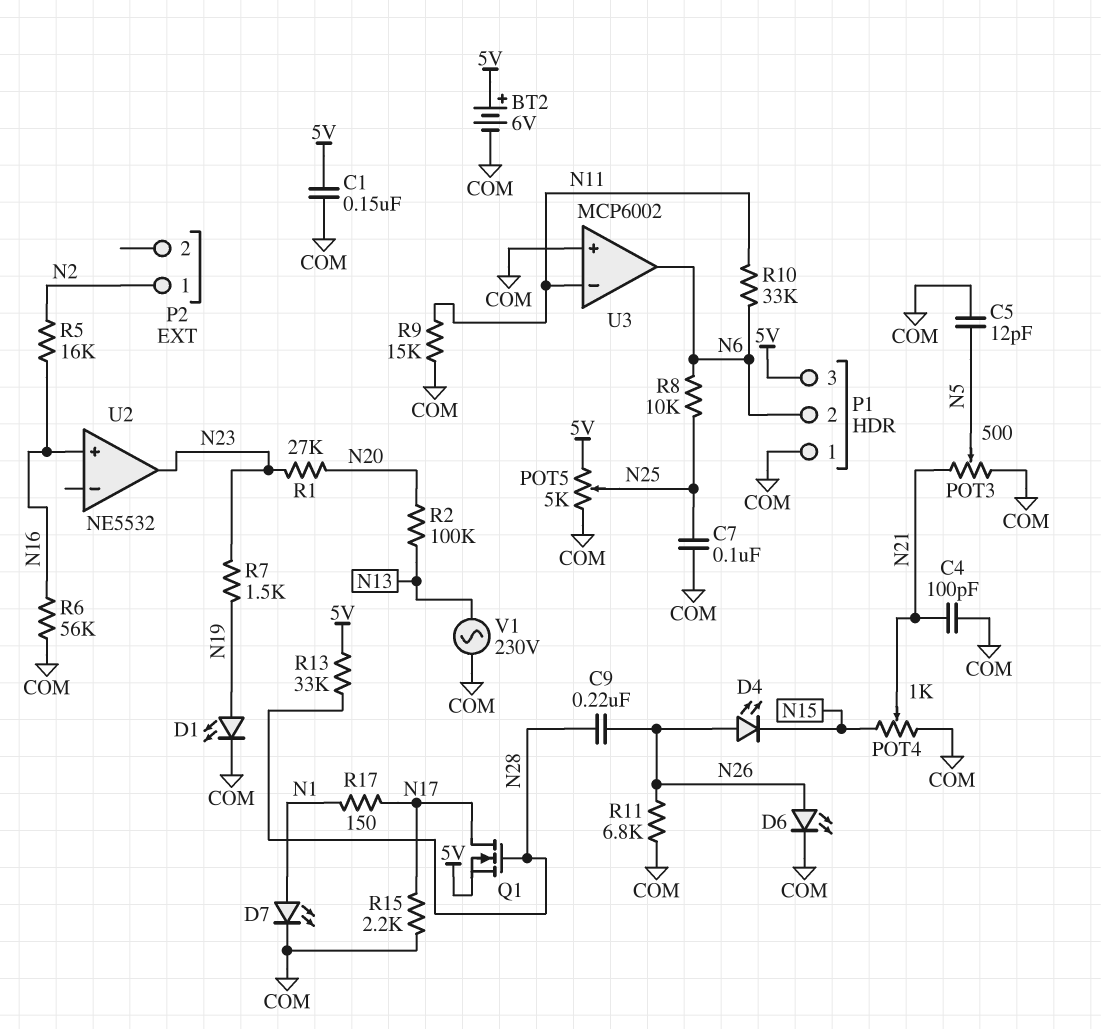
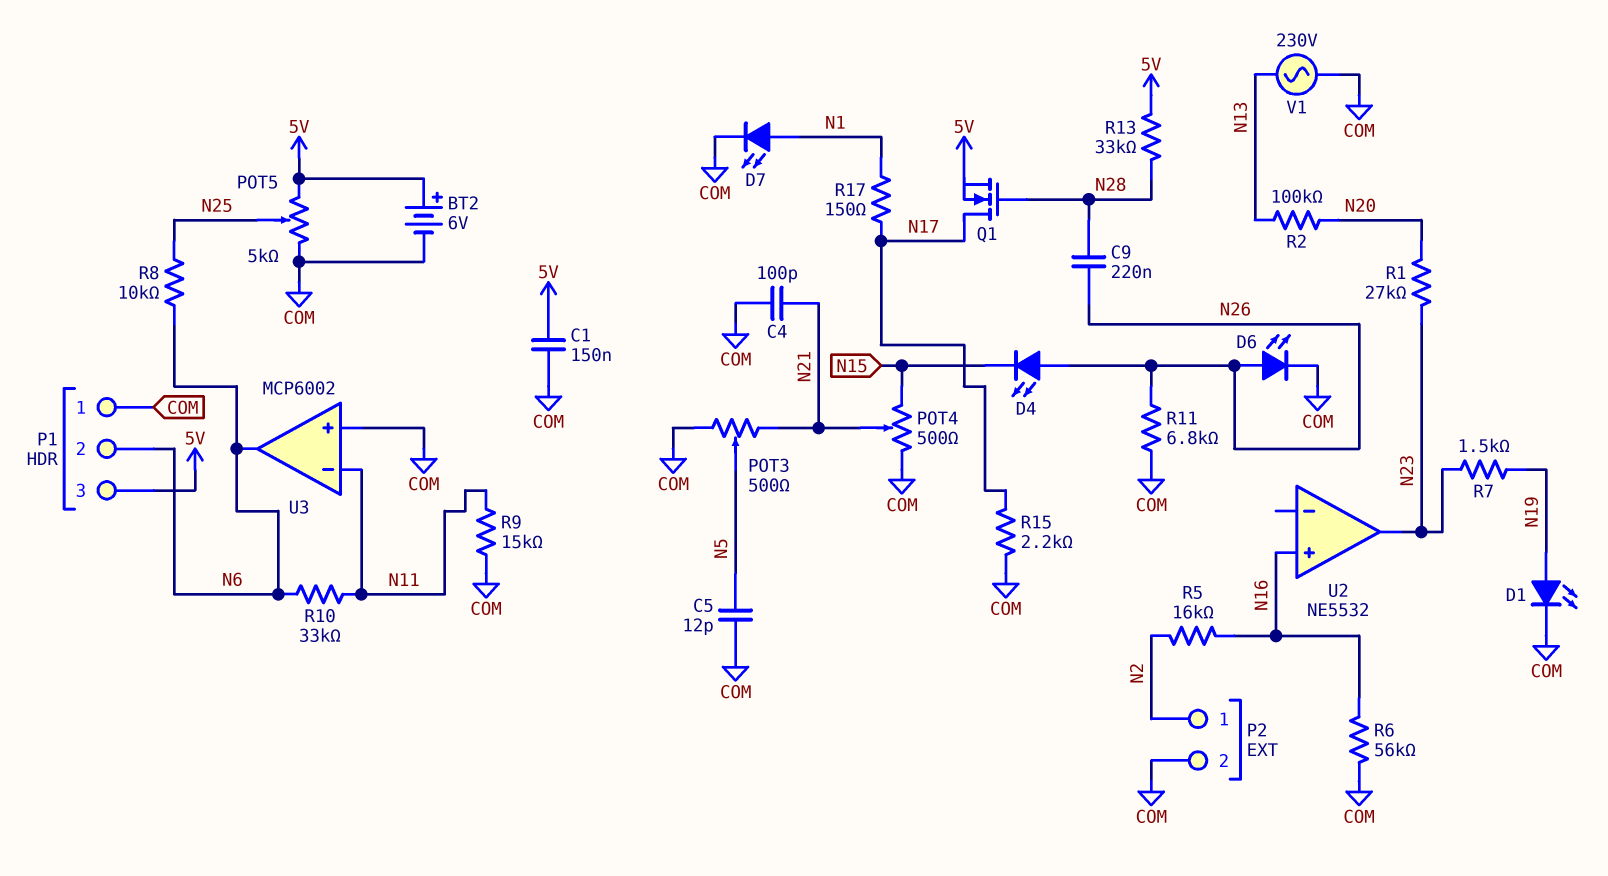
C7: 100nF (COM, N25) -> none
P2 pin 2: none -> COM
POT4: 1k (COM, N15, wiper N21) -> 500 (COM, N15, wiper N21)

